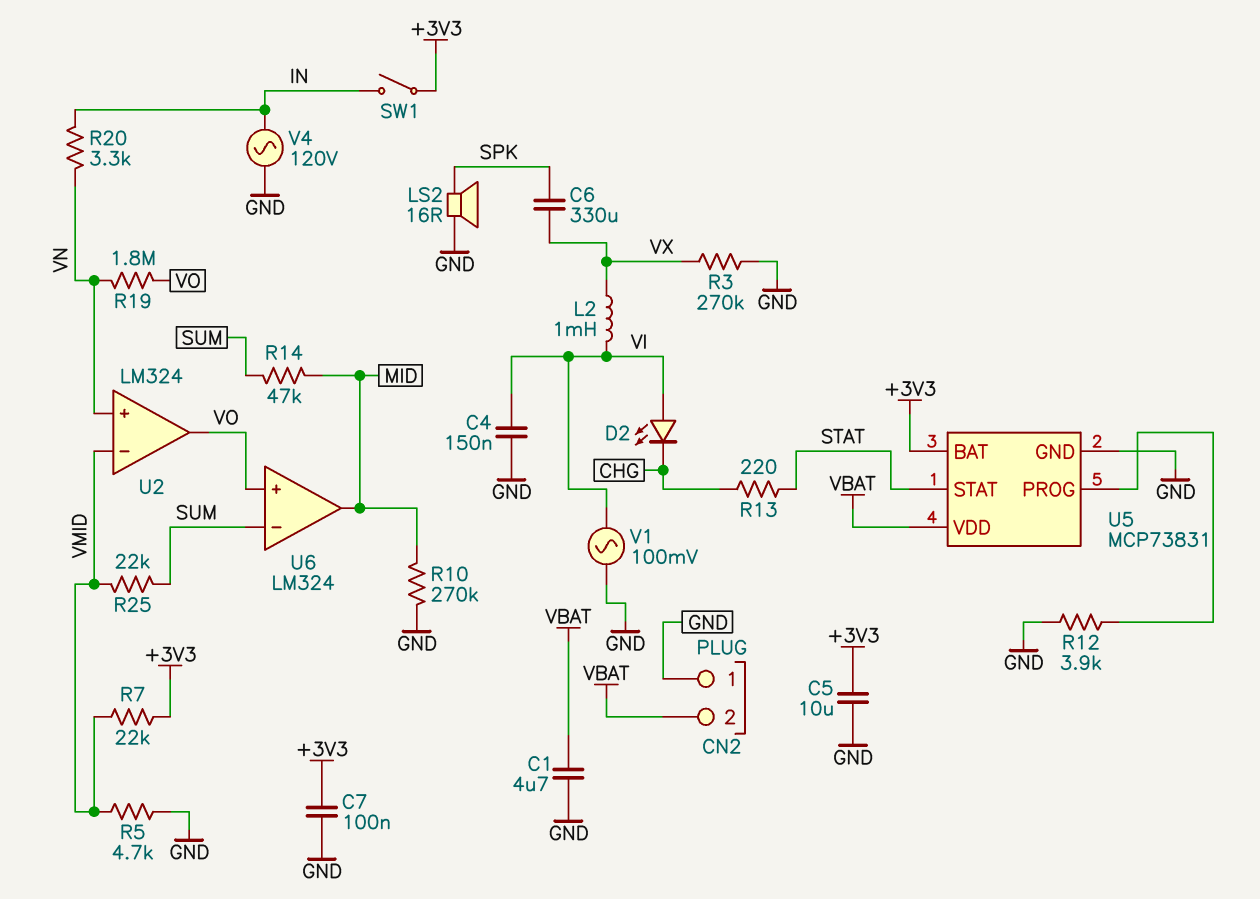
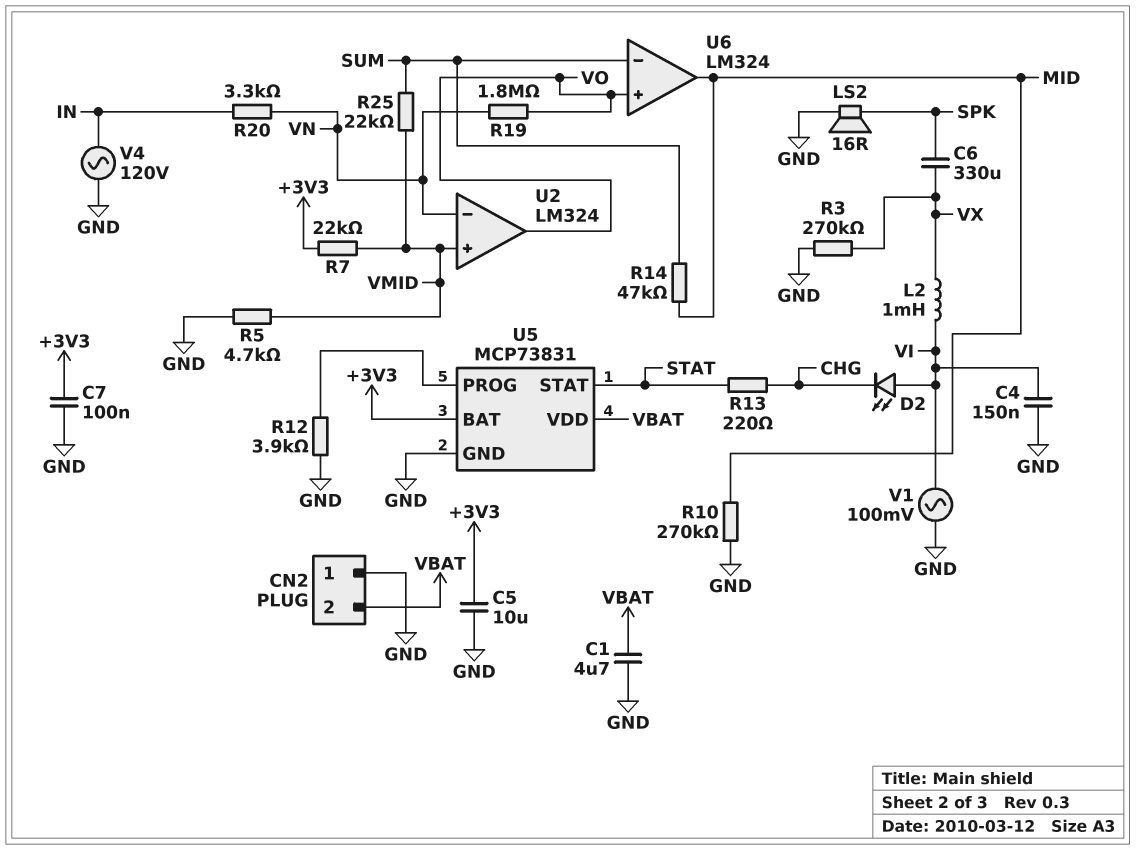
SW1: switch (+3V3, IN) -> none
U2 pin in+: VN -> VMID
U2 pin in-: VMID -> VN

